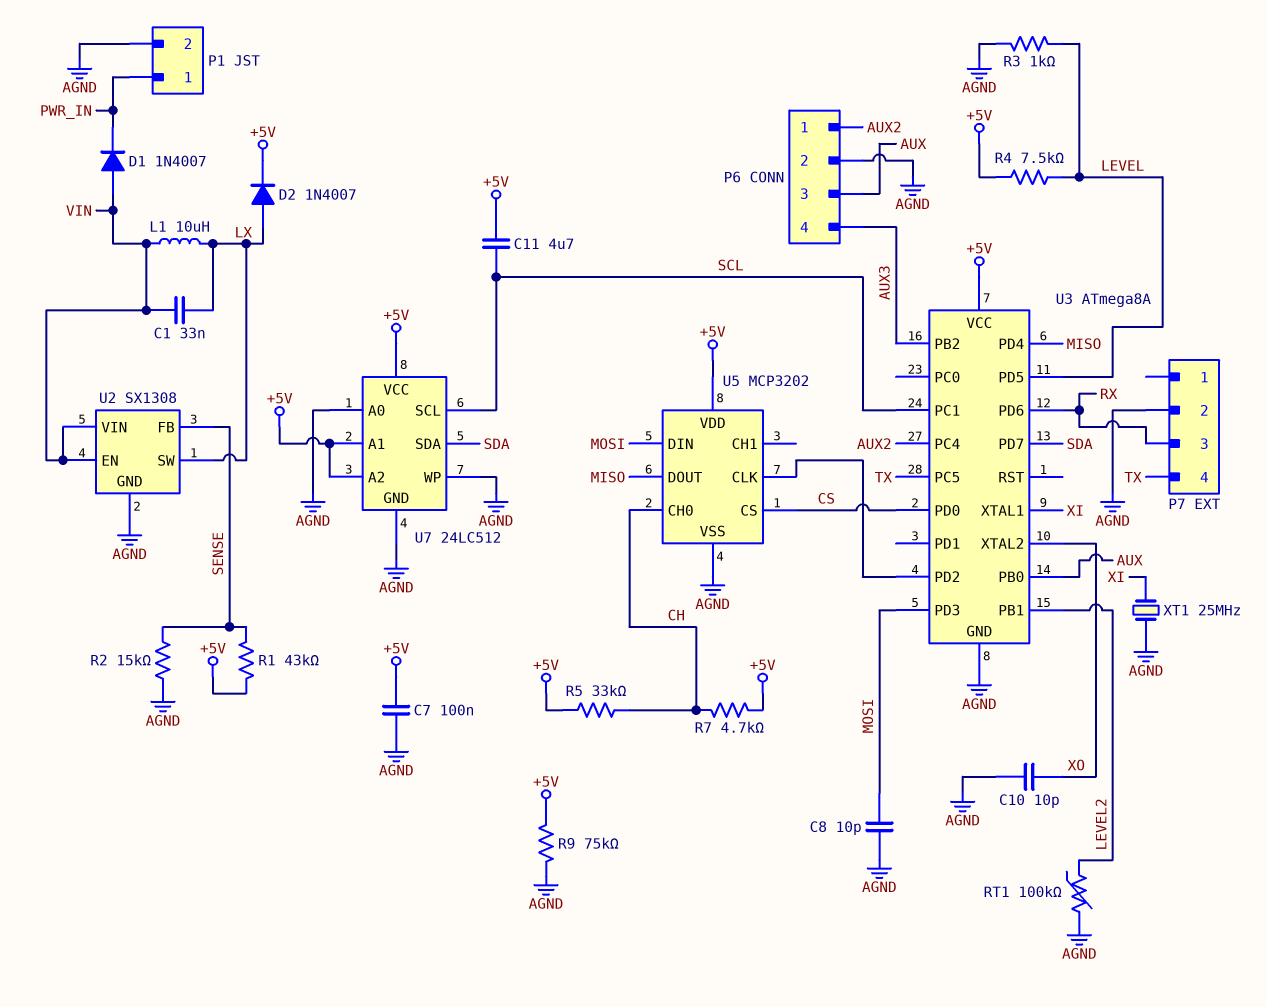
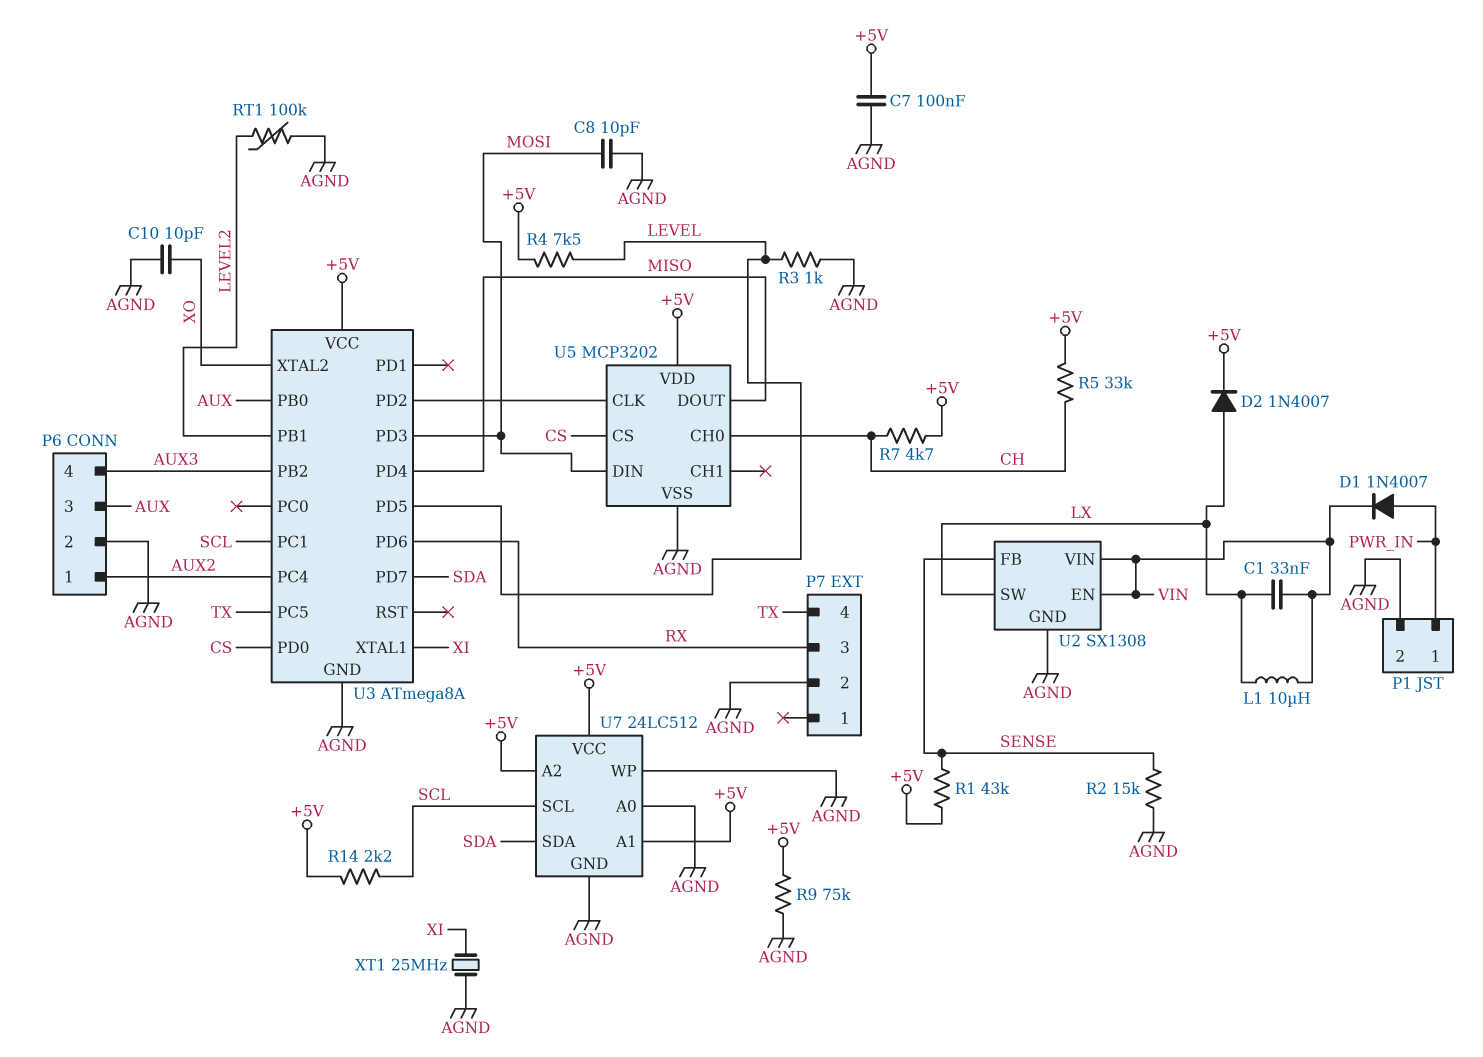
C11: 4.7uF (+5V, SCL) -> none
D1: diode 1N4007 (A VIN, K PWR_IN) -> diode 1N4007 (A PWR_IN, K VIN)
R14: none -> 2.2k (+5V, SCL)

